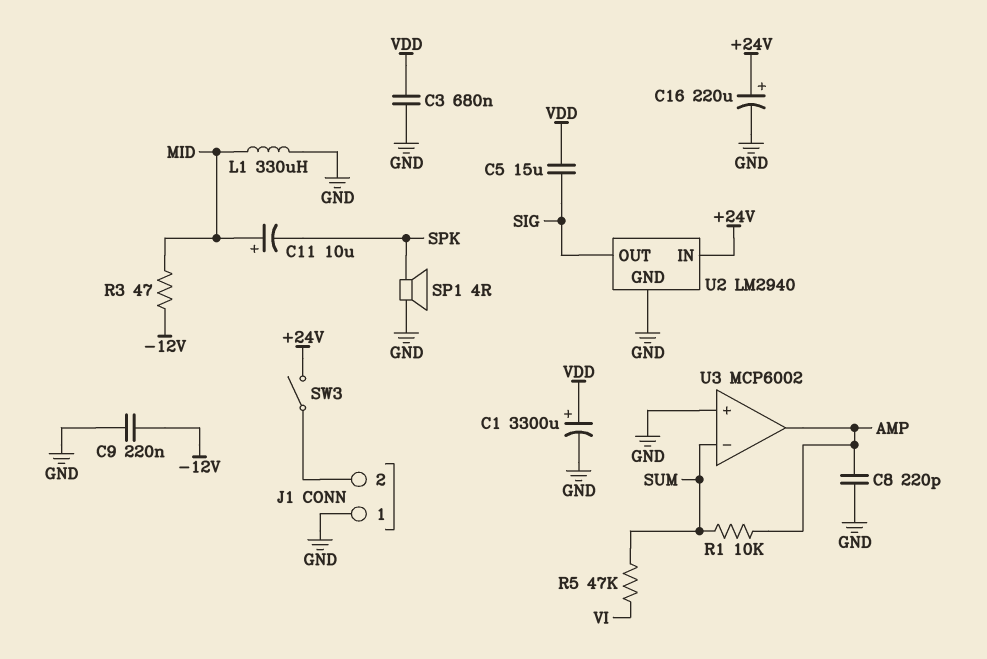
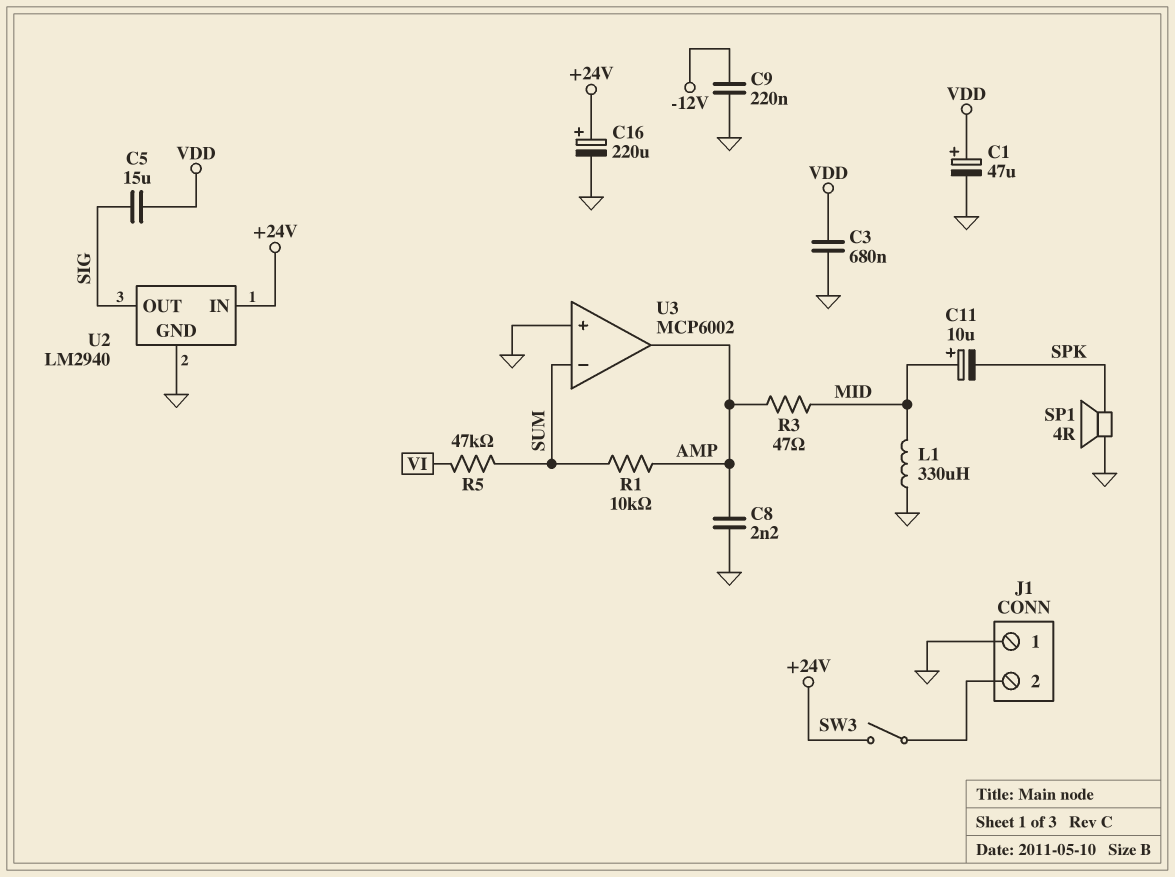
C1: 3300uF (plus VDD, minus GND) -> 47uF (plus VDD, minus GND)
C8: 220pF (AMP, GND) -> 2.2nF (AMP, GND)
R3: 47 (-12V, MID) -> 47 (AMP, MID)

